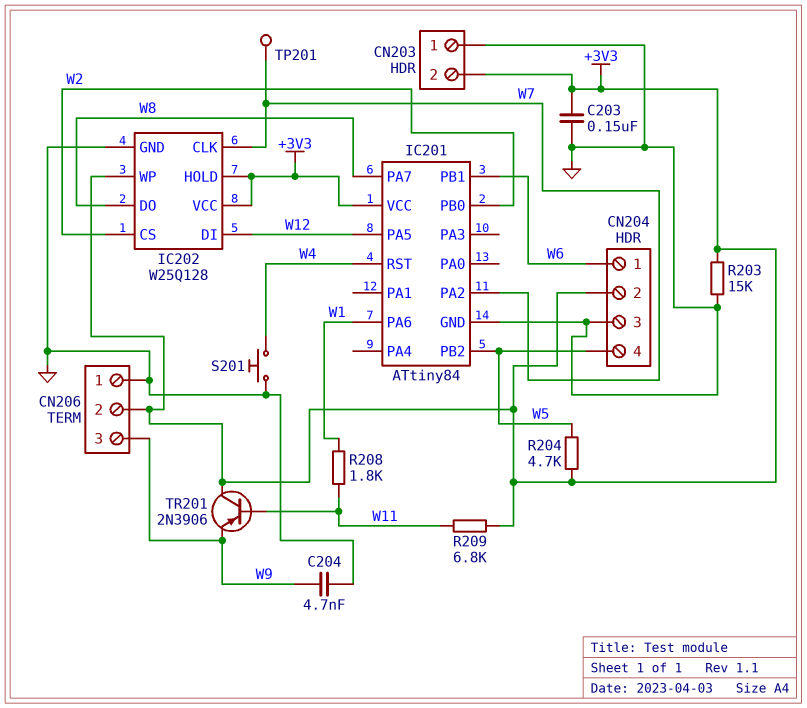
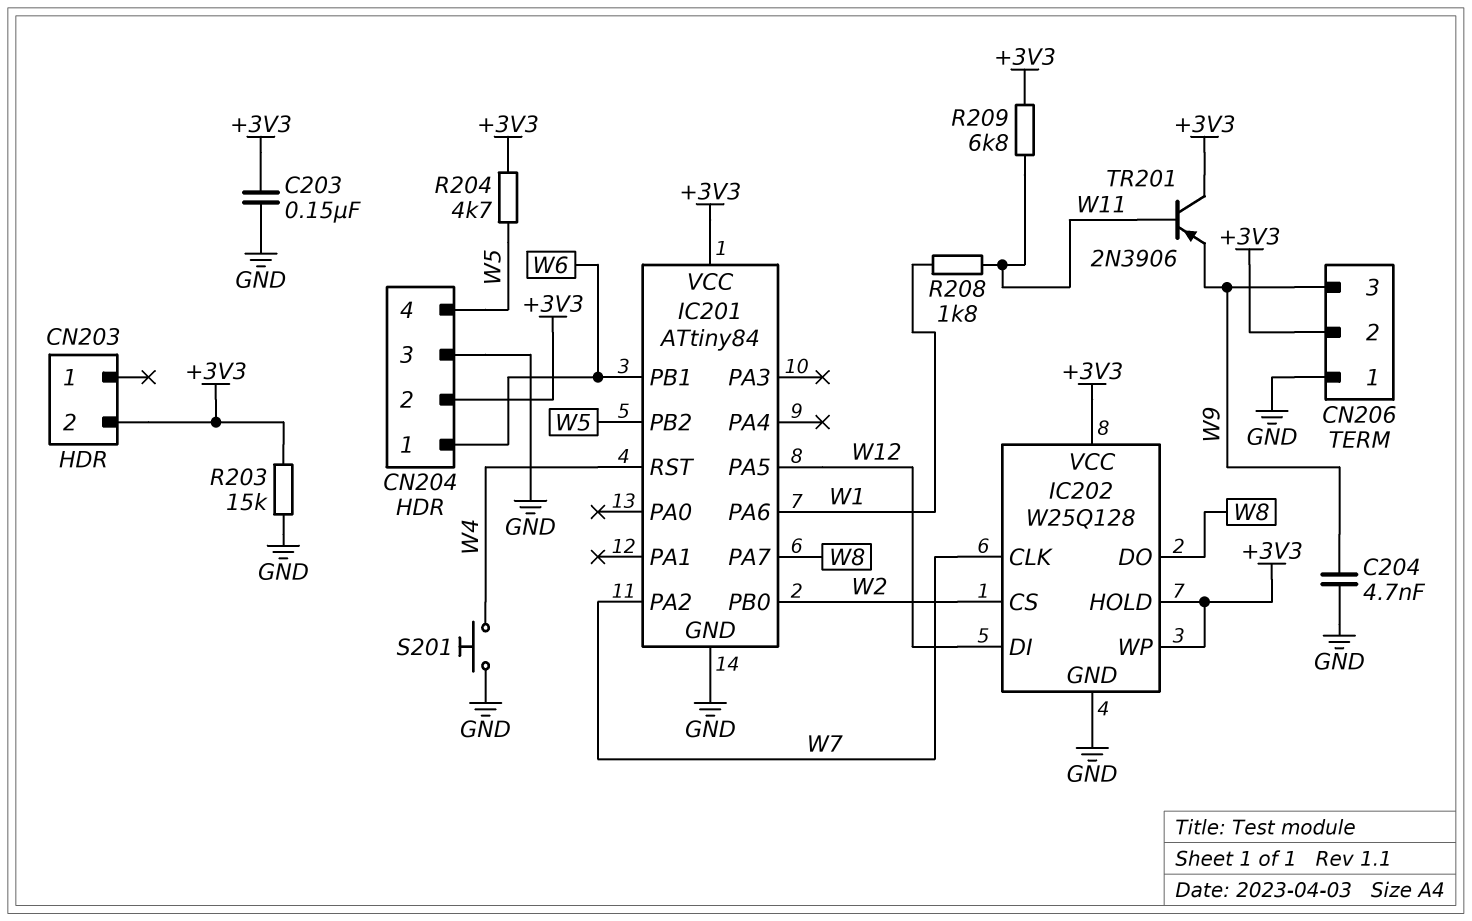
CN203 pin 1: GND -> none
TP201: test point (W7) -> none

